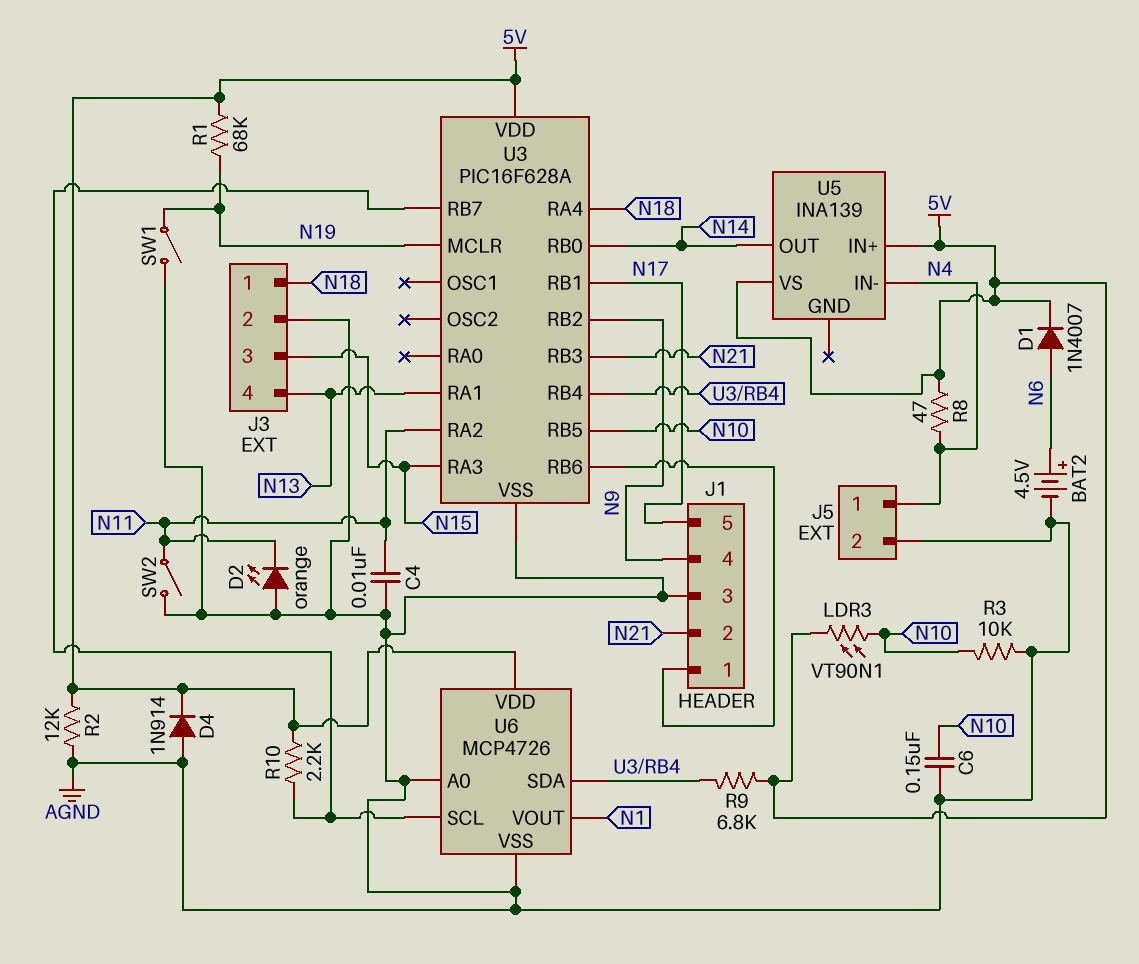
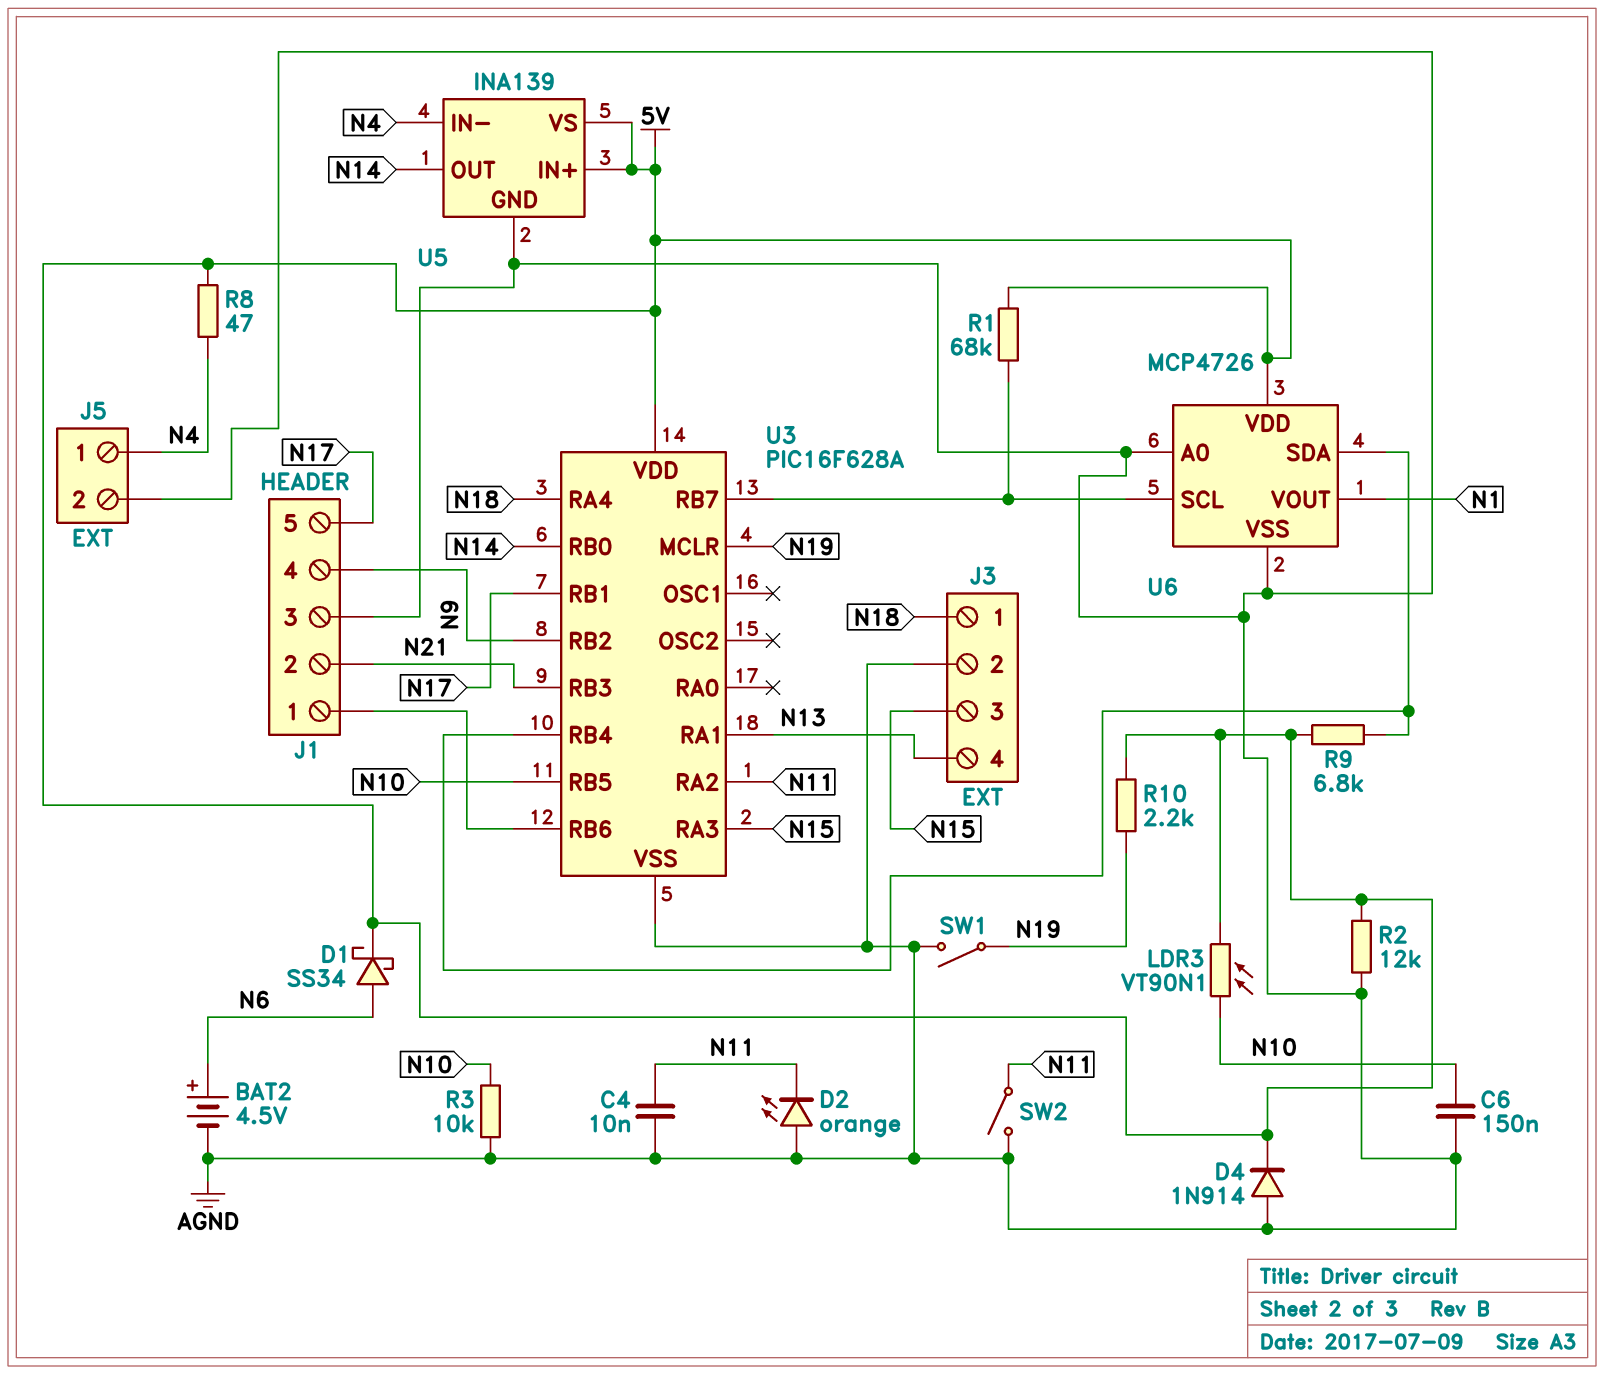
D1: diode 1N4007 (A N6, K 5V) -> schottky SS34 (A N6, K 5V)
R1: 68k (5V, N19) -> 68k (5V, U3/RB7)
R10: 2.2k (5V, U3/RB7) -> 2.2k (5V, N19)
U5 pin GND: none -> AGND

